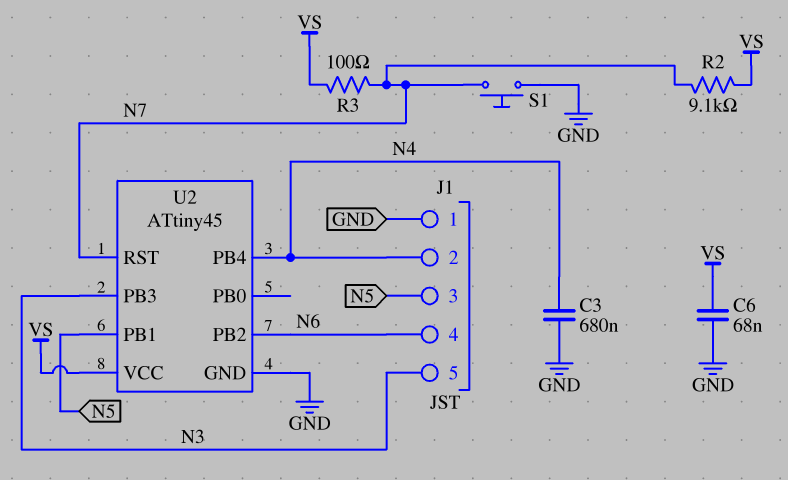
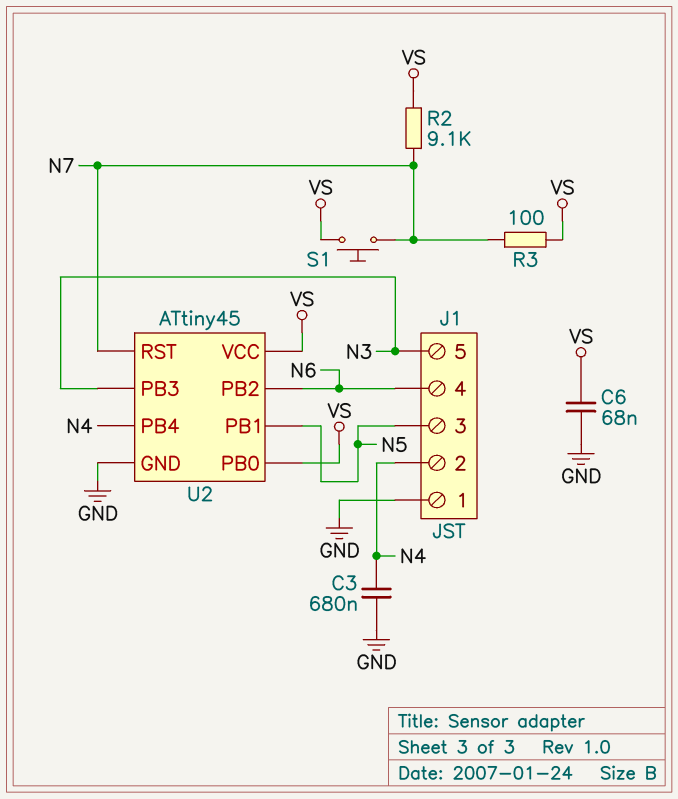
S1: button (GND, N7) -> button (N7, VS)
U2 pin PB0: none -> VS

